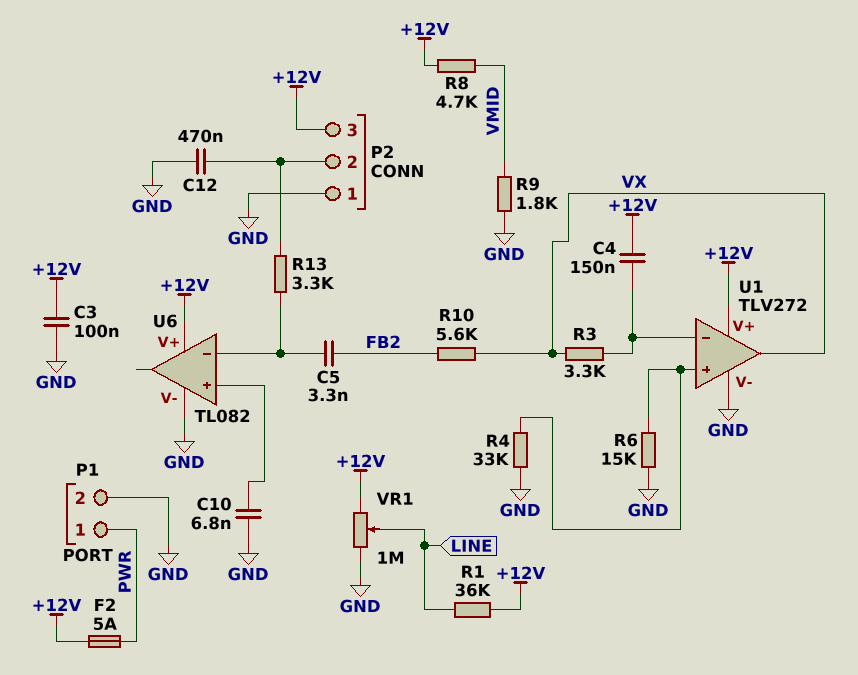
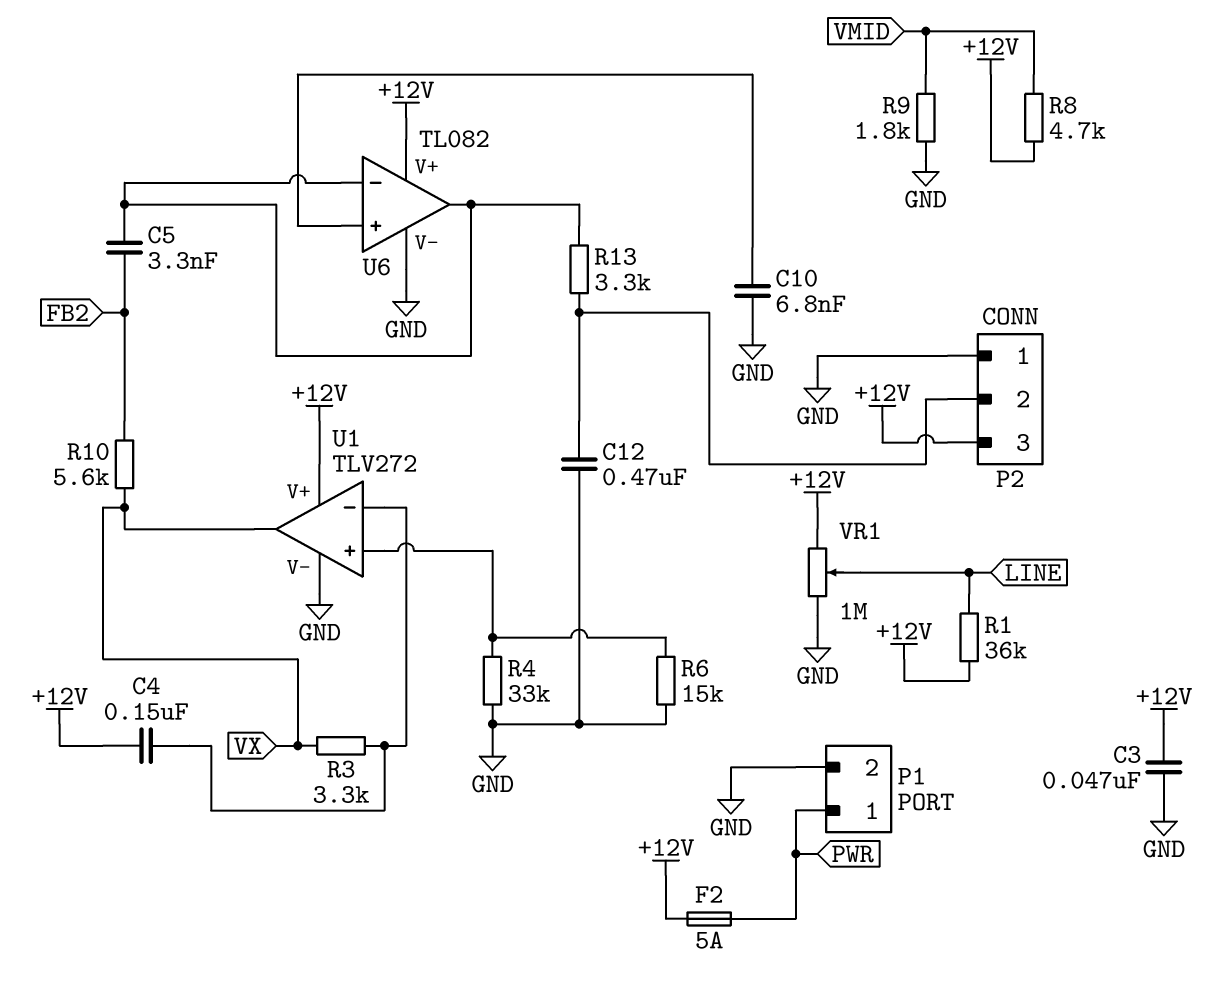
C3: 100nF (+12V, GND) -> 47nF (+12V, GND)
U6 pin out: none -> U6/in-

